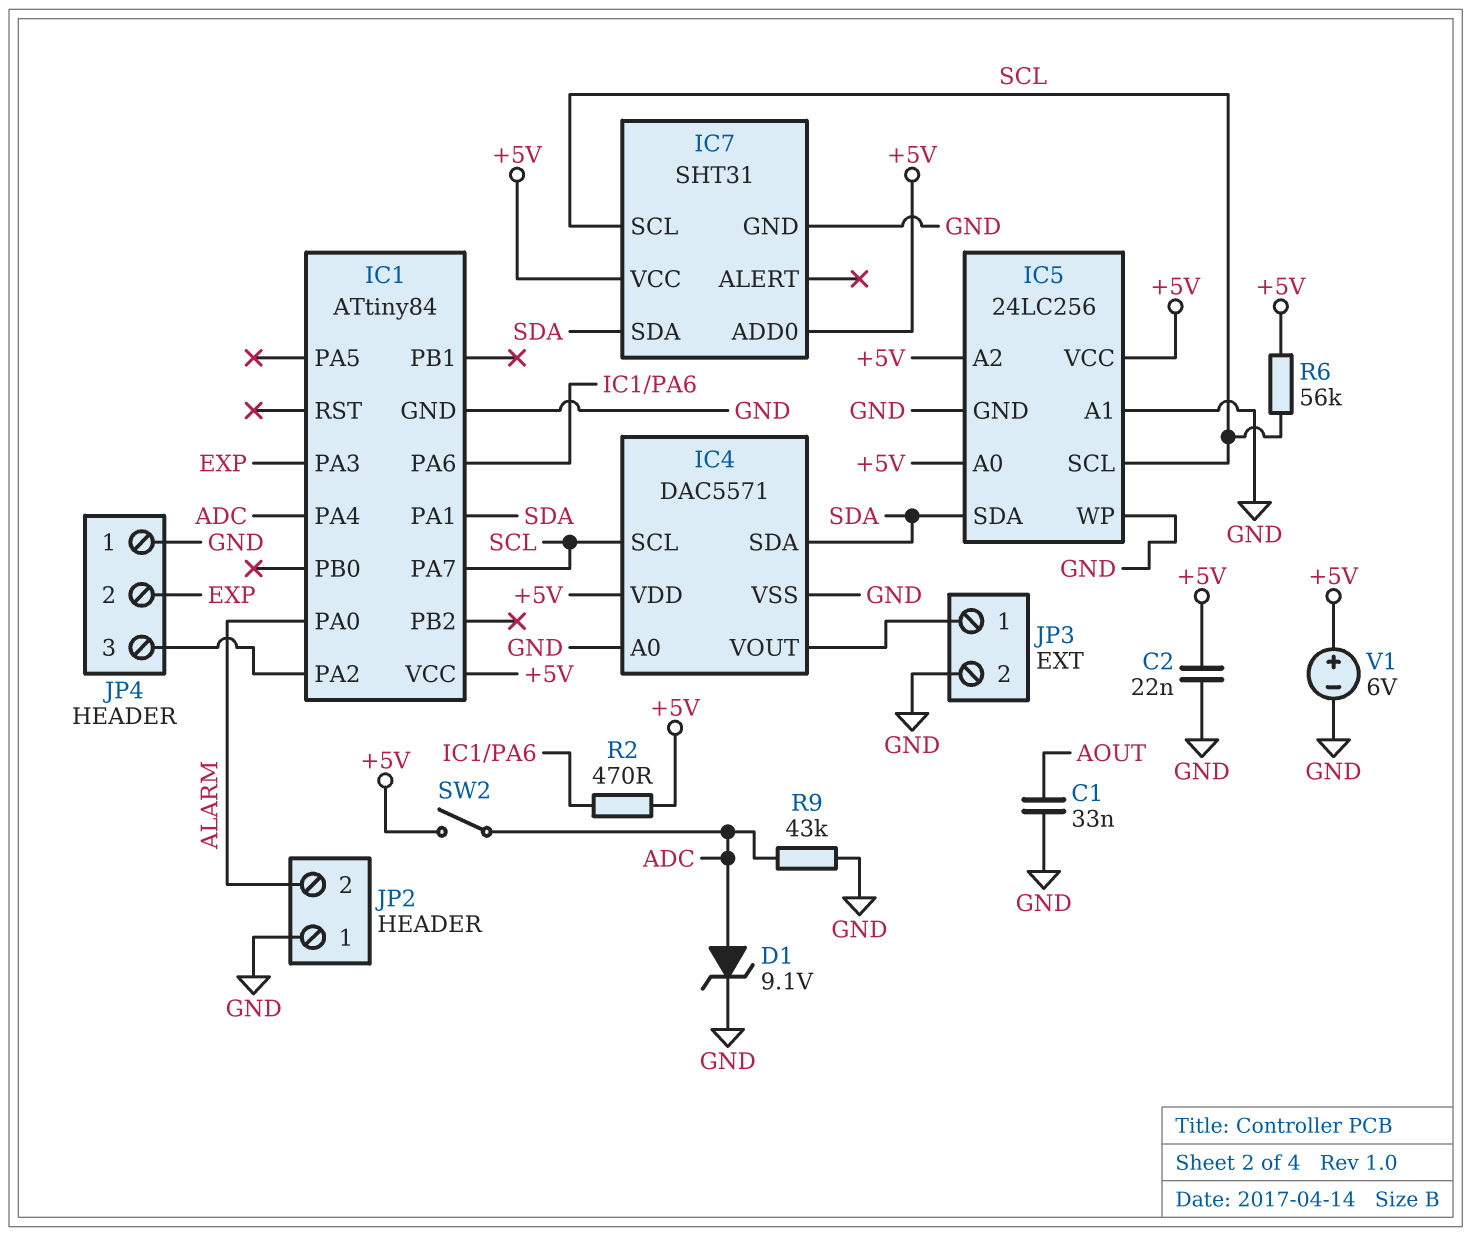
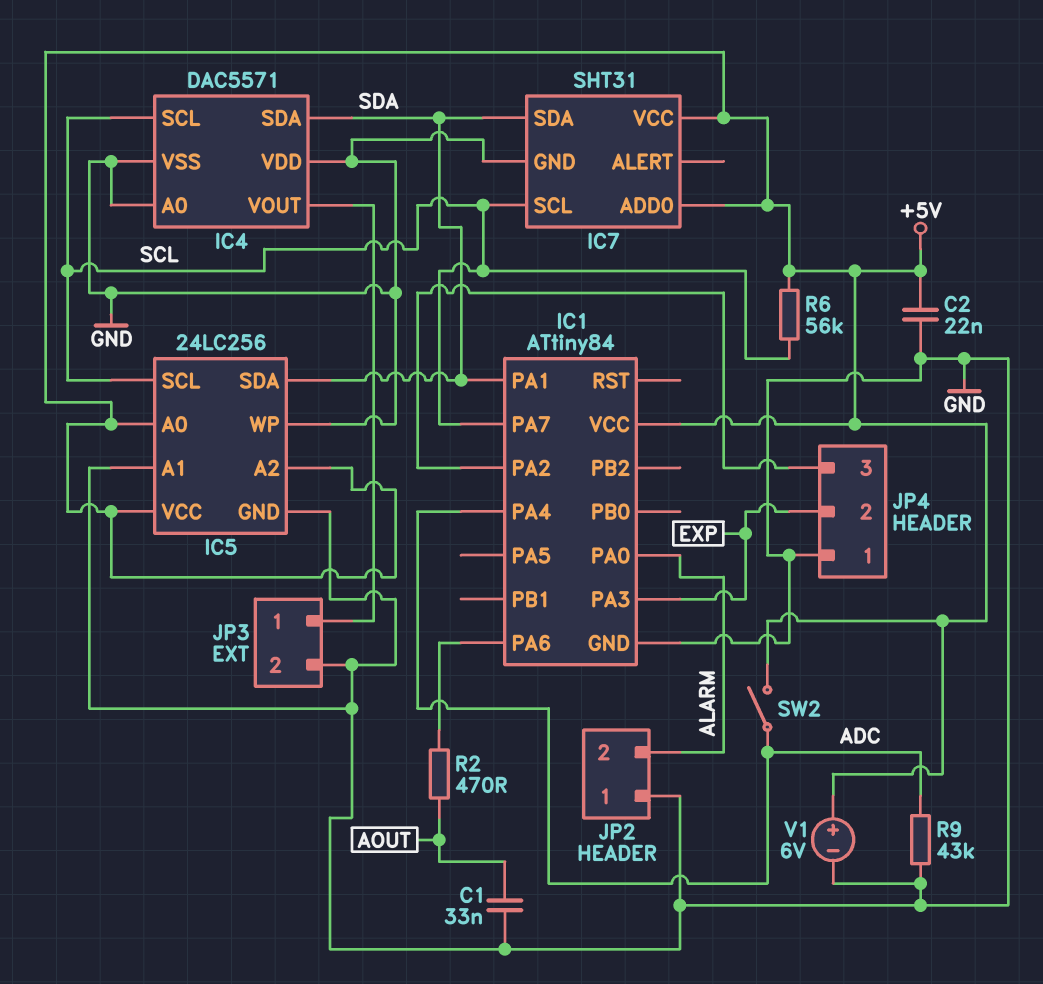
D1: zener 9.1V (A ADC, K GND) -> none
IC4 pin VDD: +5V -> GND
R2: 470 (+5V, IC1/PA6) -> 470 (AOUT, IC1/PA6)

